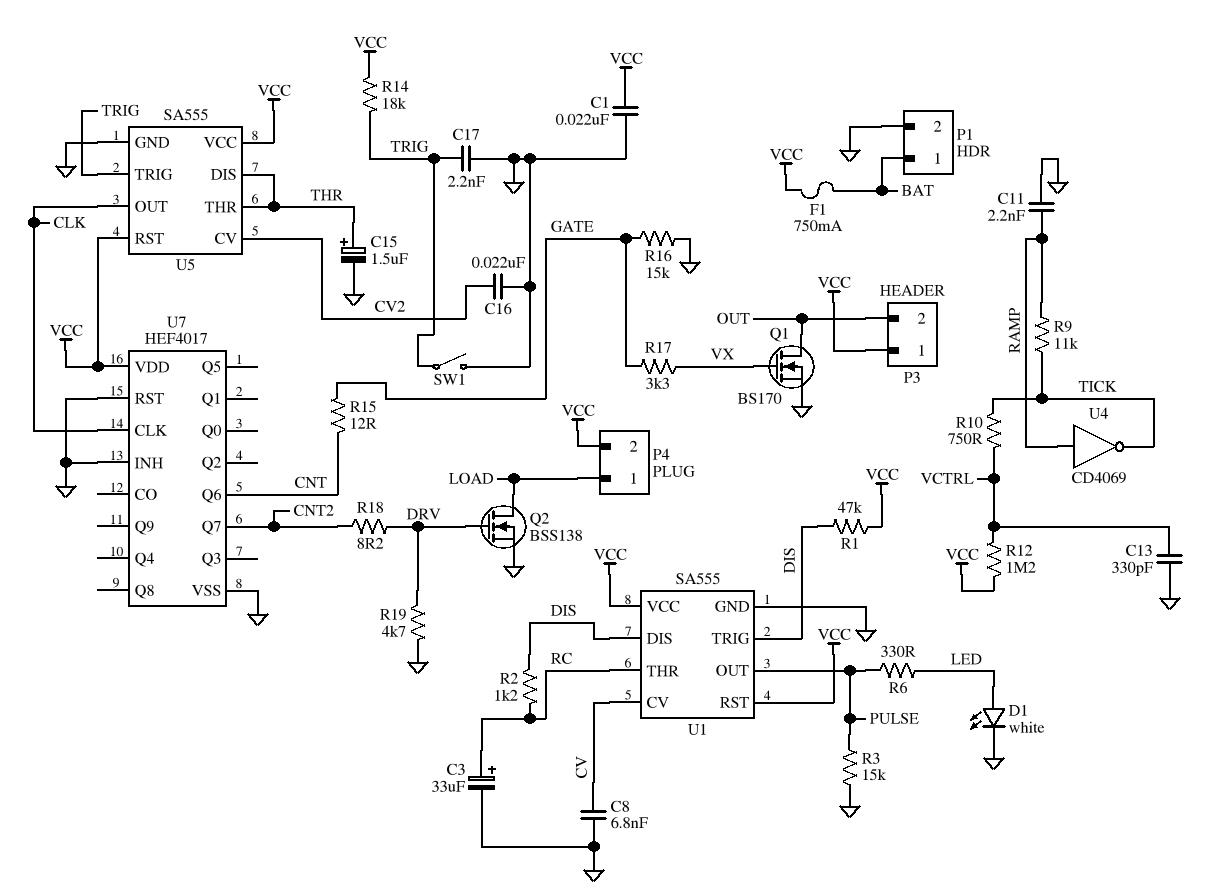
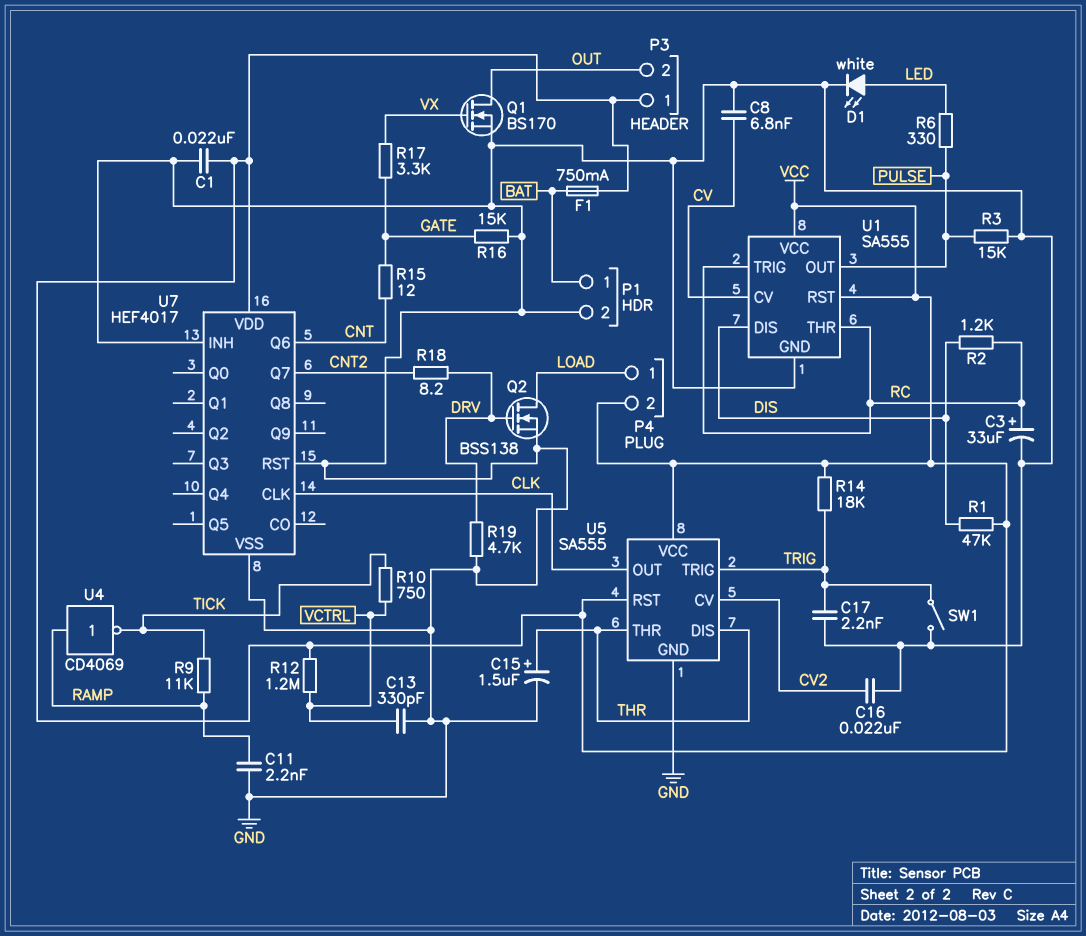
U1 pin TRIG: DIS -> RC

